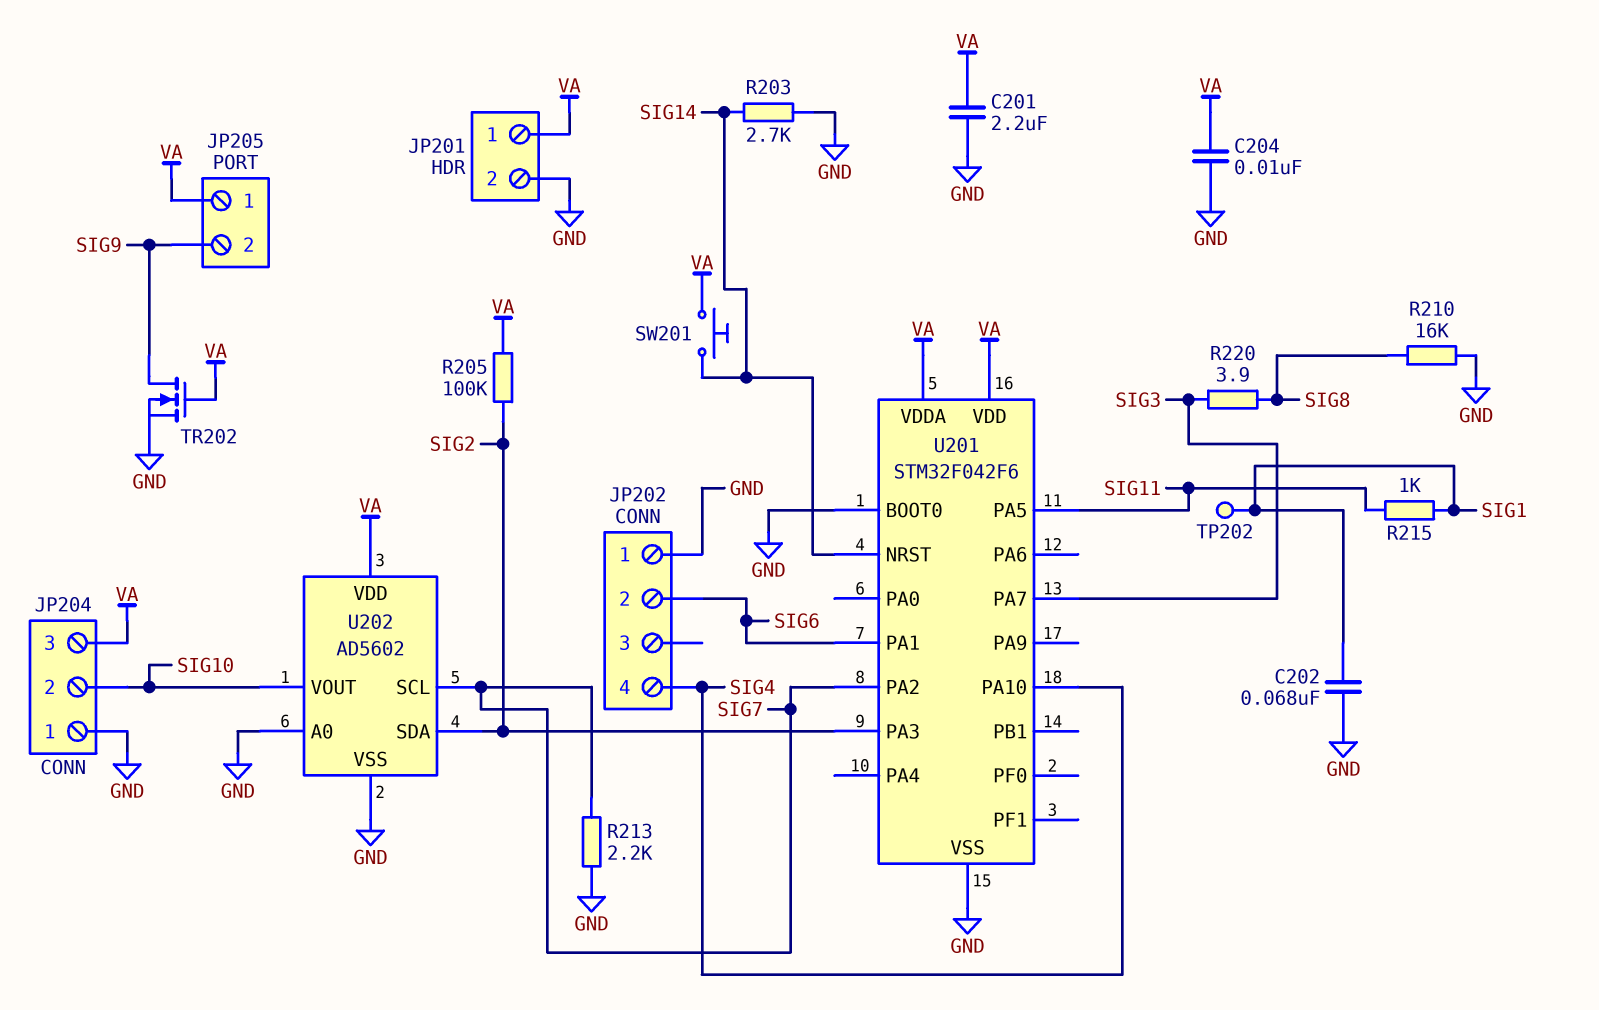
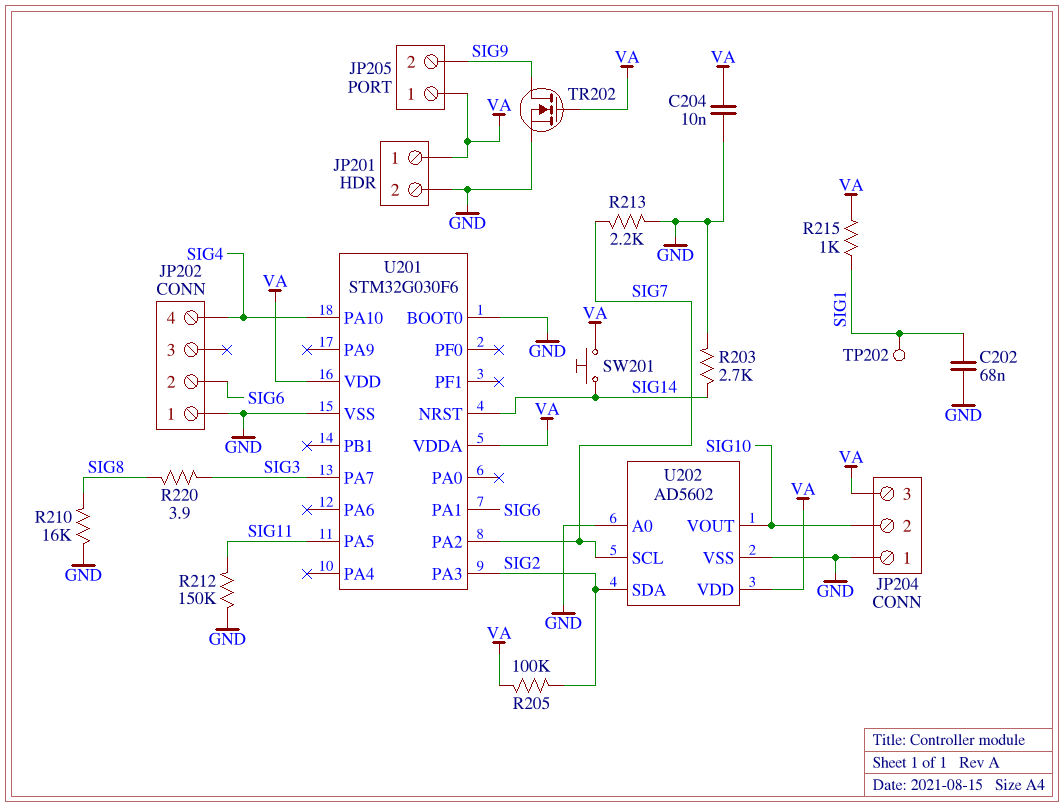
C201: 2.2uF (GND, VA) -> none
R212: none -> 150k (GND, SIG11)
R215: 1k (SIG1, SIG11) -> 1k (SIG1, VA)
U201: STM32F042F6 -> STM32G030F6

